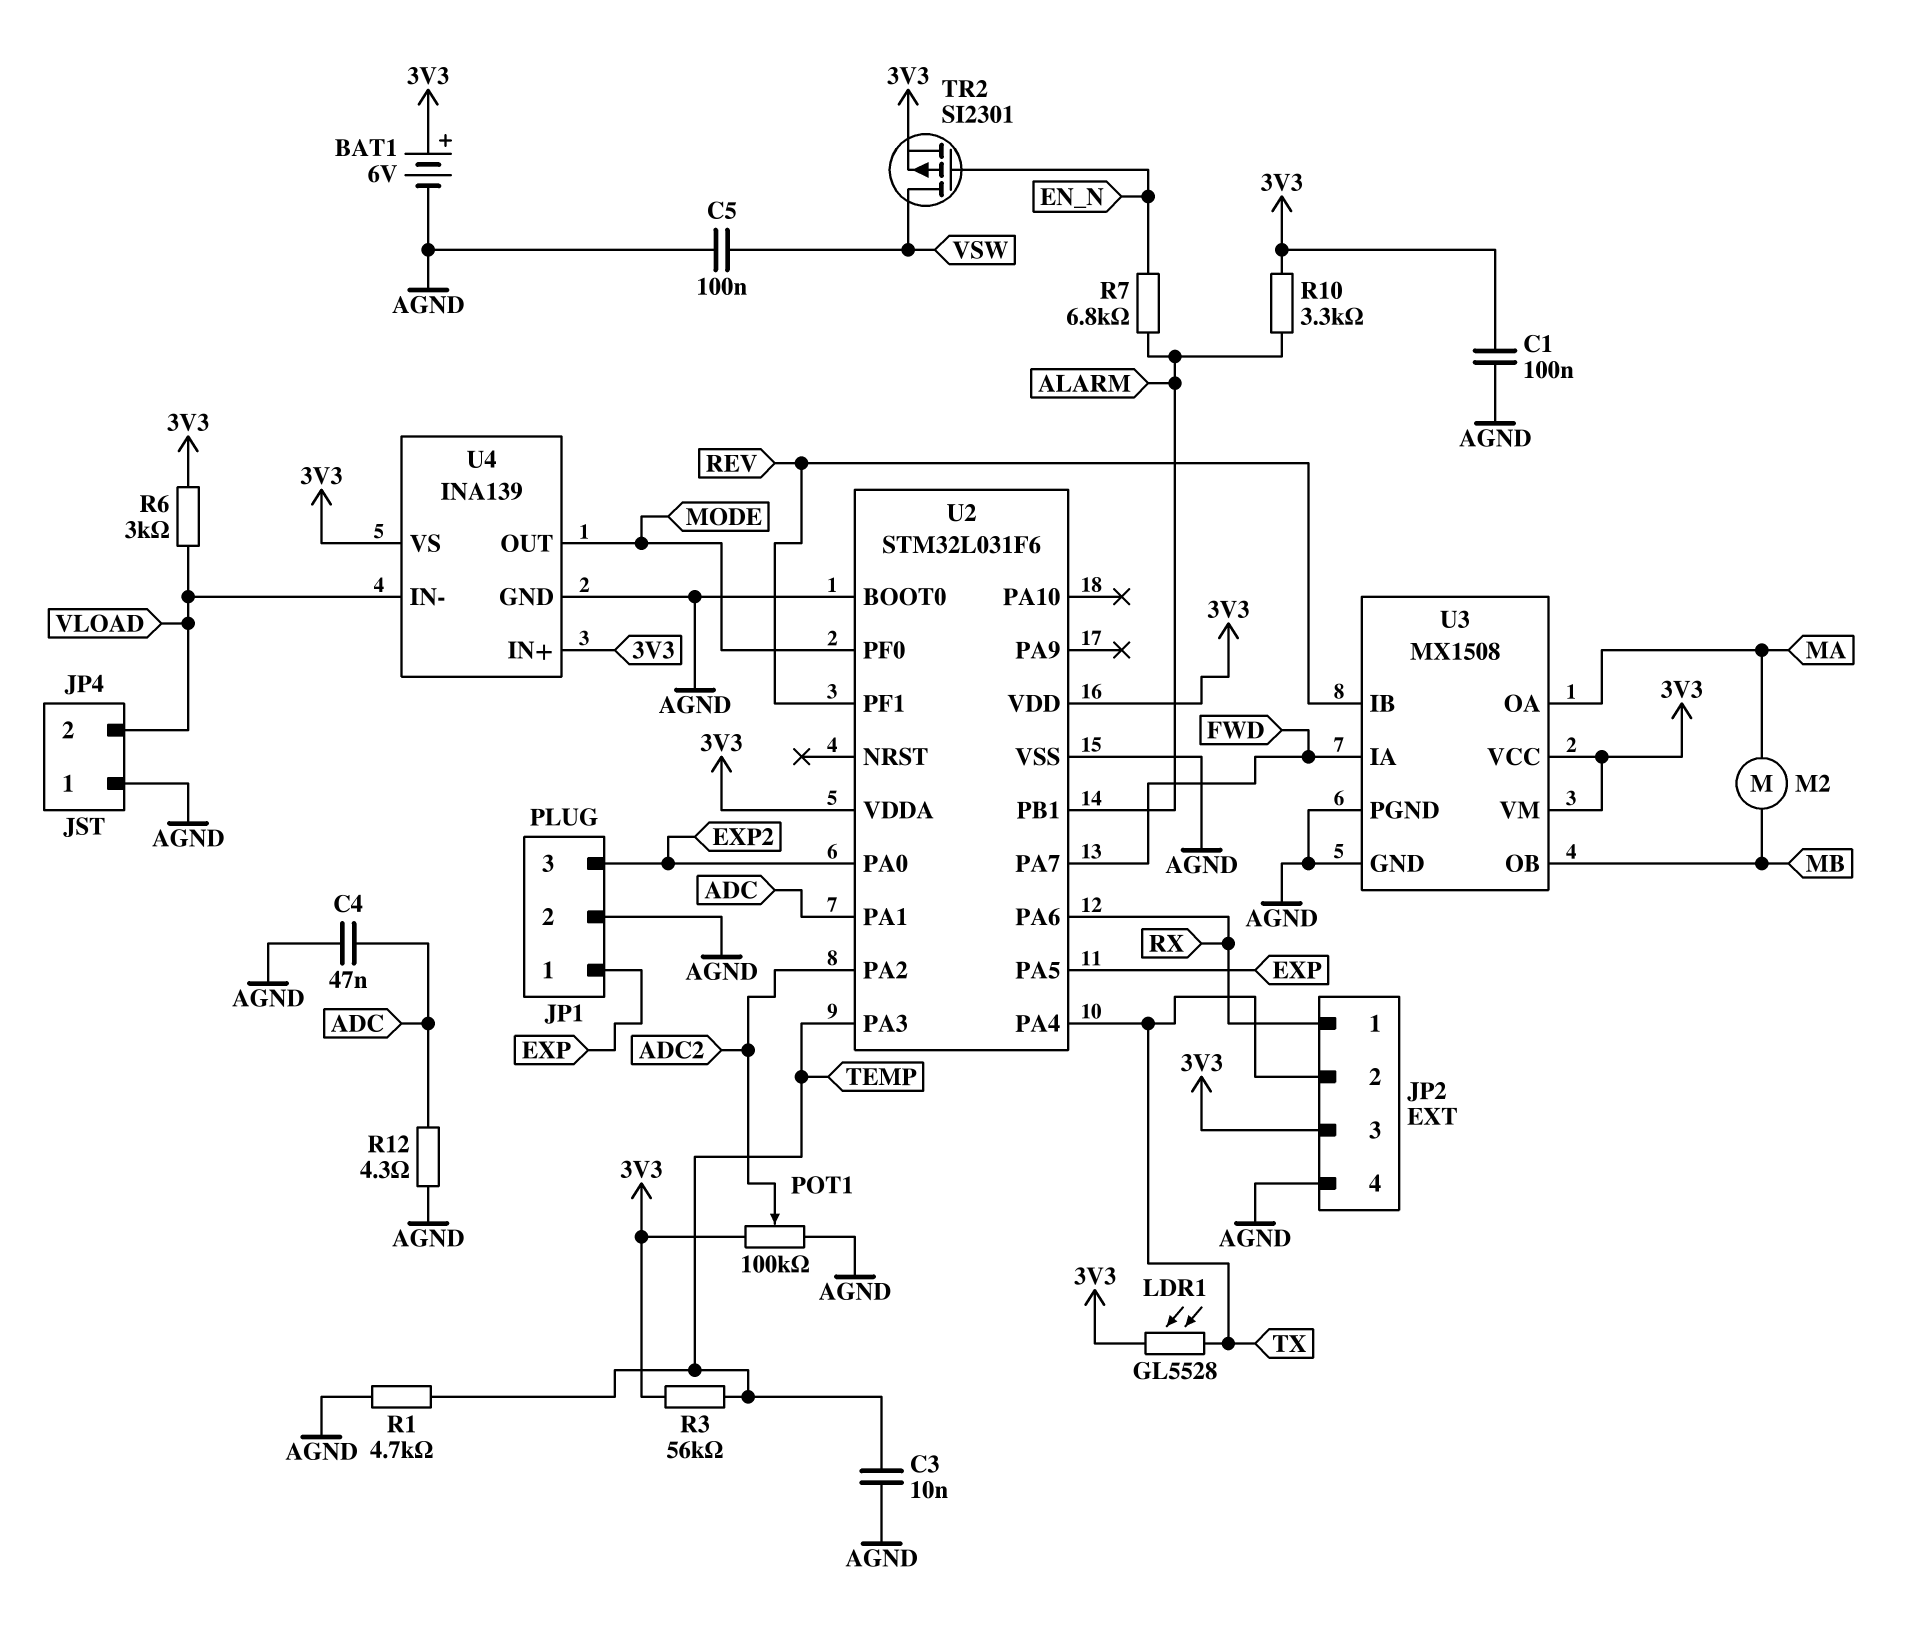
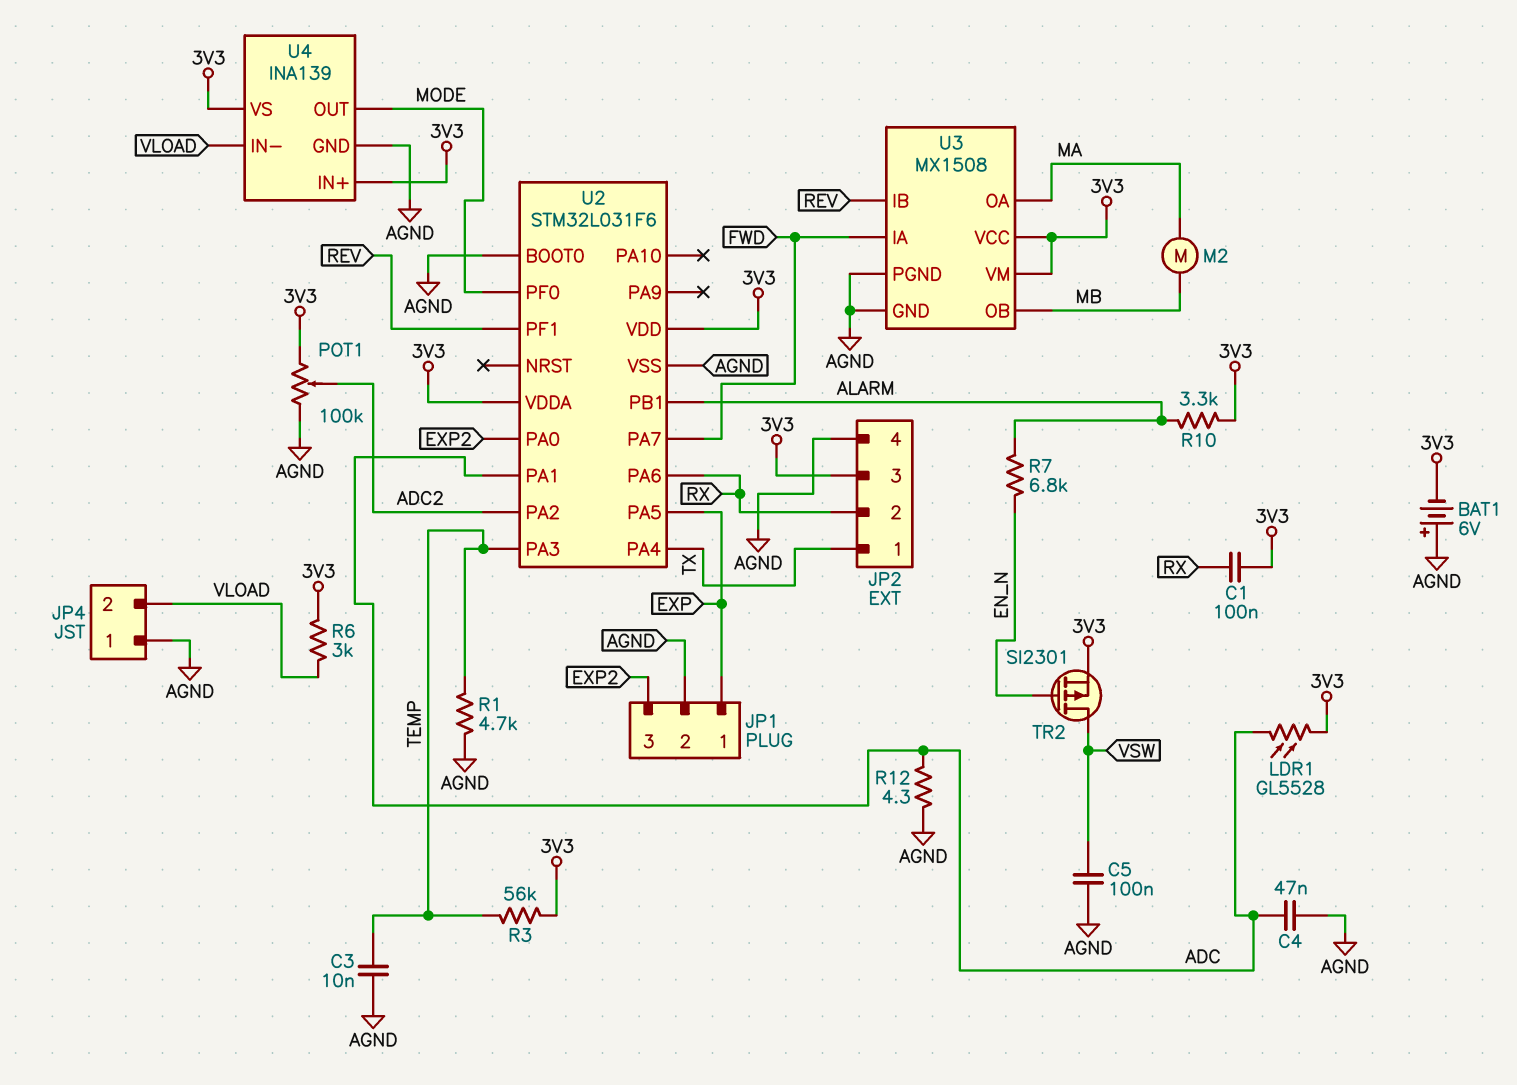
BAT1: 6V (plus 3V3, minus AGND) -> 6V (plus AGND, minus 3V3)
C1: 100nF (3V3, AGND) -> 100nF (3V3, RX)
JP2 pin 1: RX -> TX
JP2 pin 2: TX -> RX
LDR1: GL5528 (3V3, TX) -> GL5528 (3V3, ADC)

